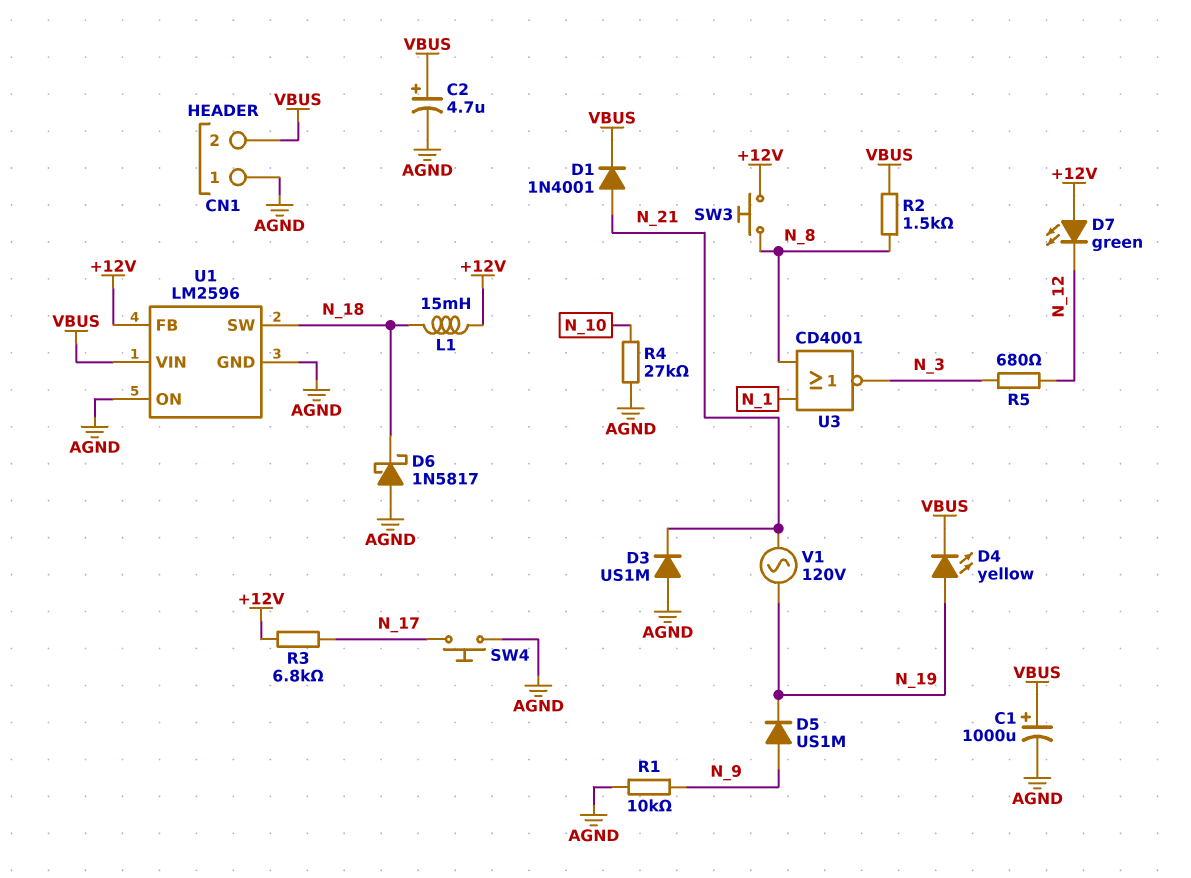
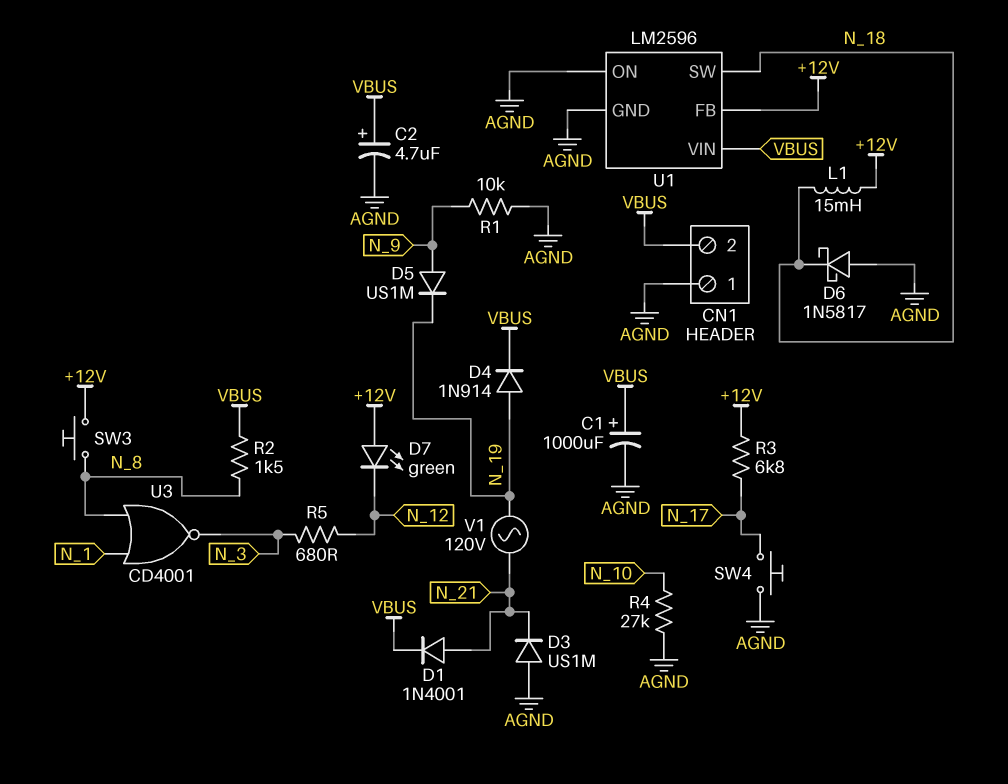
D4: LED yellow (A N_19, K VBUS) -> diode 1N914 (A N_19, K VBUS)

